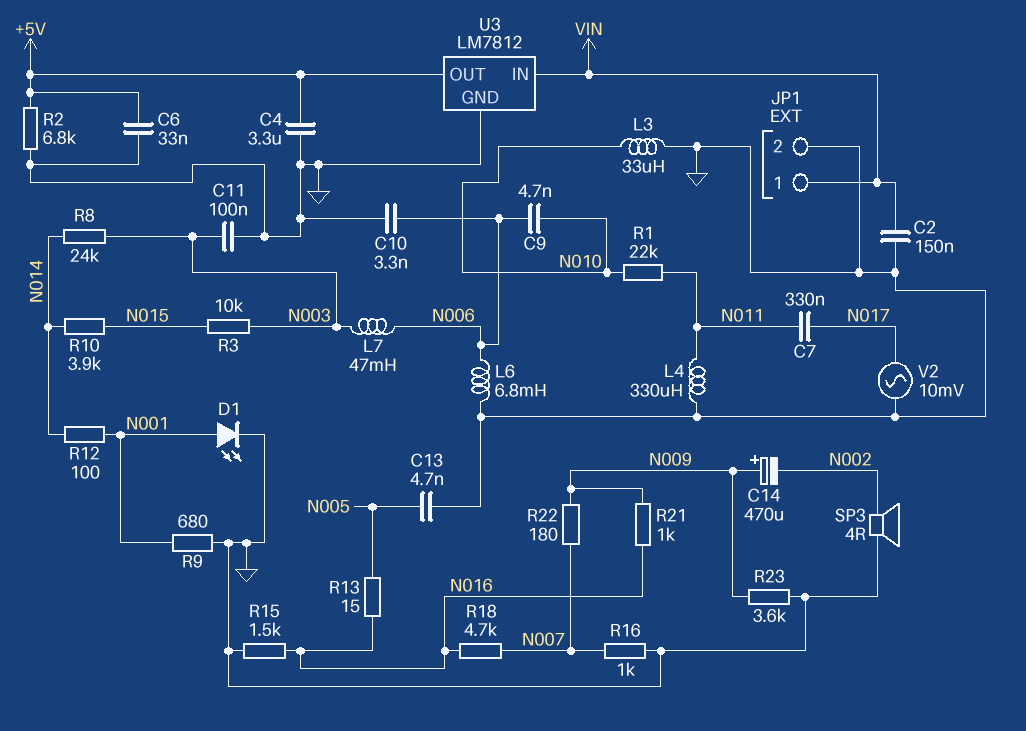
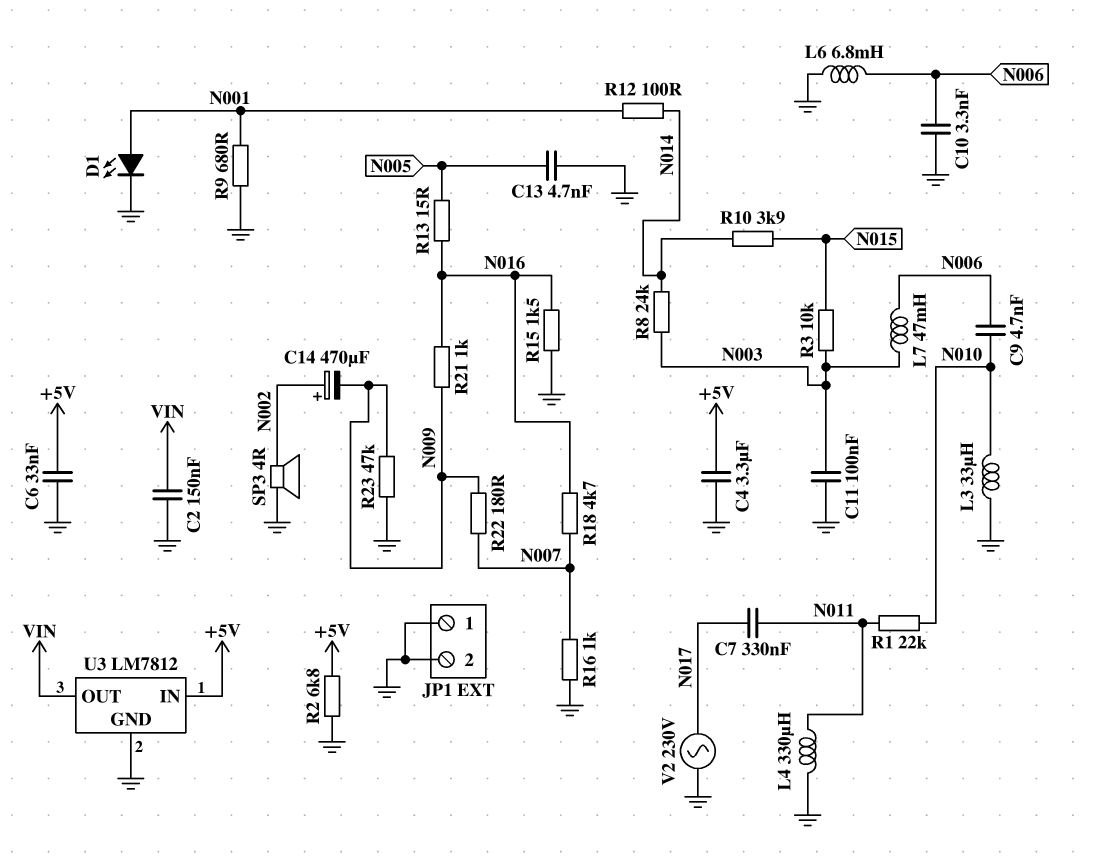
C14: 470uF (plus N009, minus N002) -> 470uF (plus N002, minus N009)
JP1 pin 1: VIN -> GND
R23: 3.6k (GND, N009) -> 47k (GND, N009)
U3 pin IN: VIN -> +5V
U3 pin OUT: +5V -> VIN
V2: AC 10mV (GND, N017) -> AC 230V (GND, N017)

